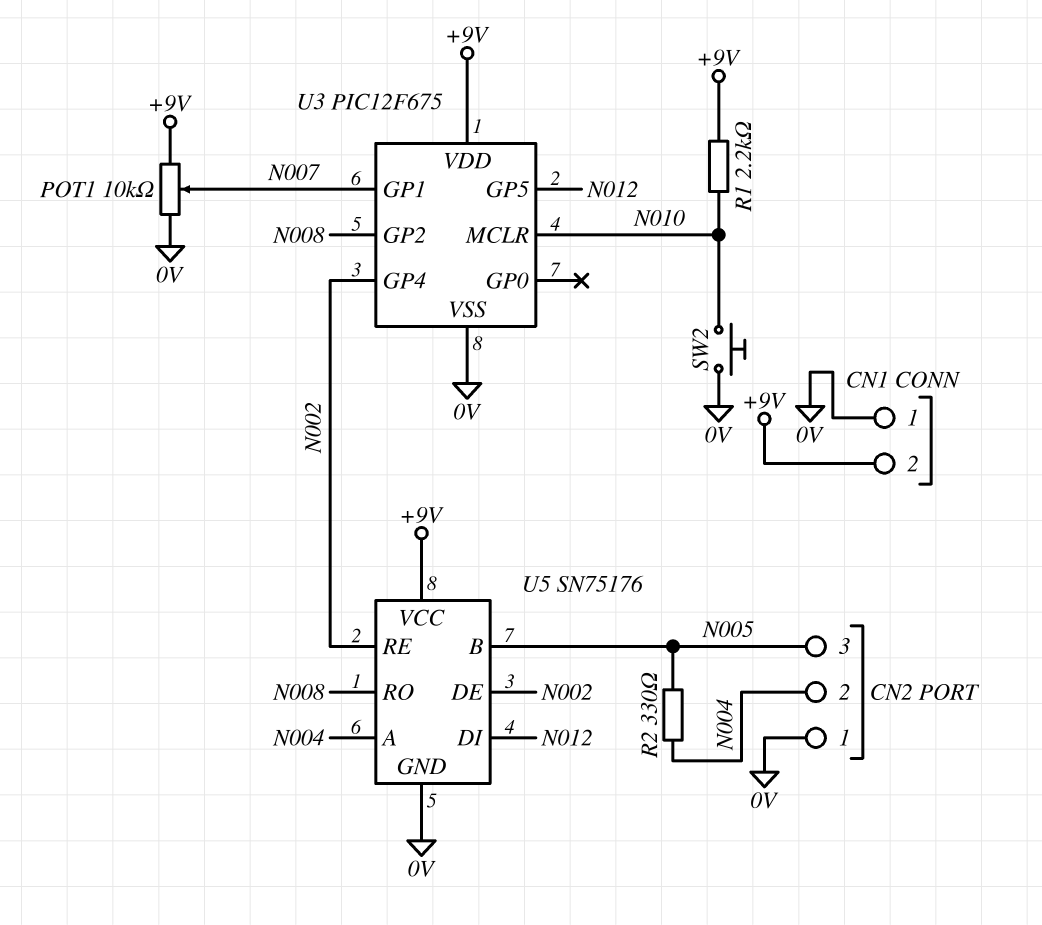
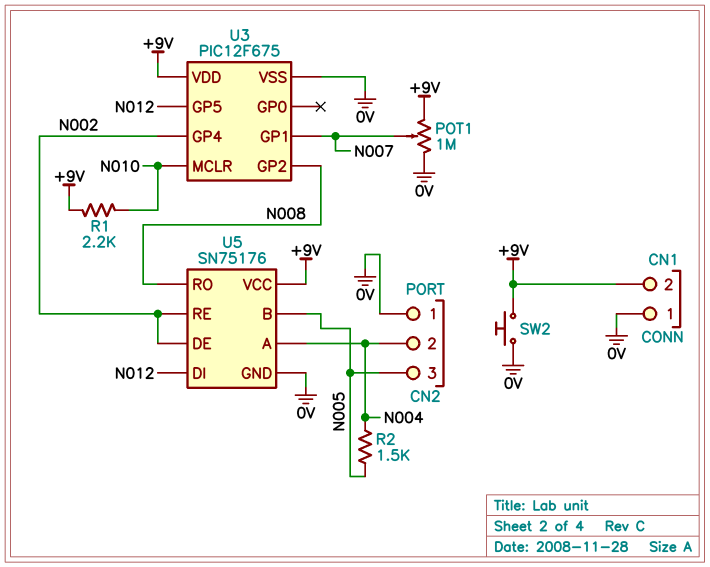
POT1: 10k (+9V, 0V, wiper N007) -> 1M (+9V, 0V, wiper N007)
R2: 330 (N004, N005) -> 1.5k (N004, N005)
SW2: button (0V, N010) -> button (+9V, 0V)

